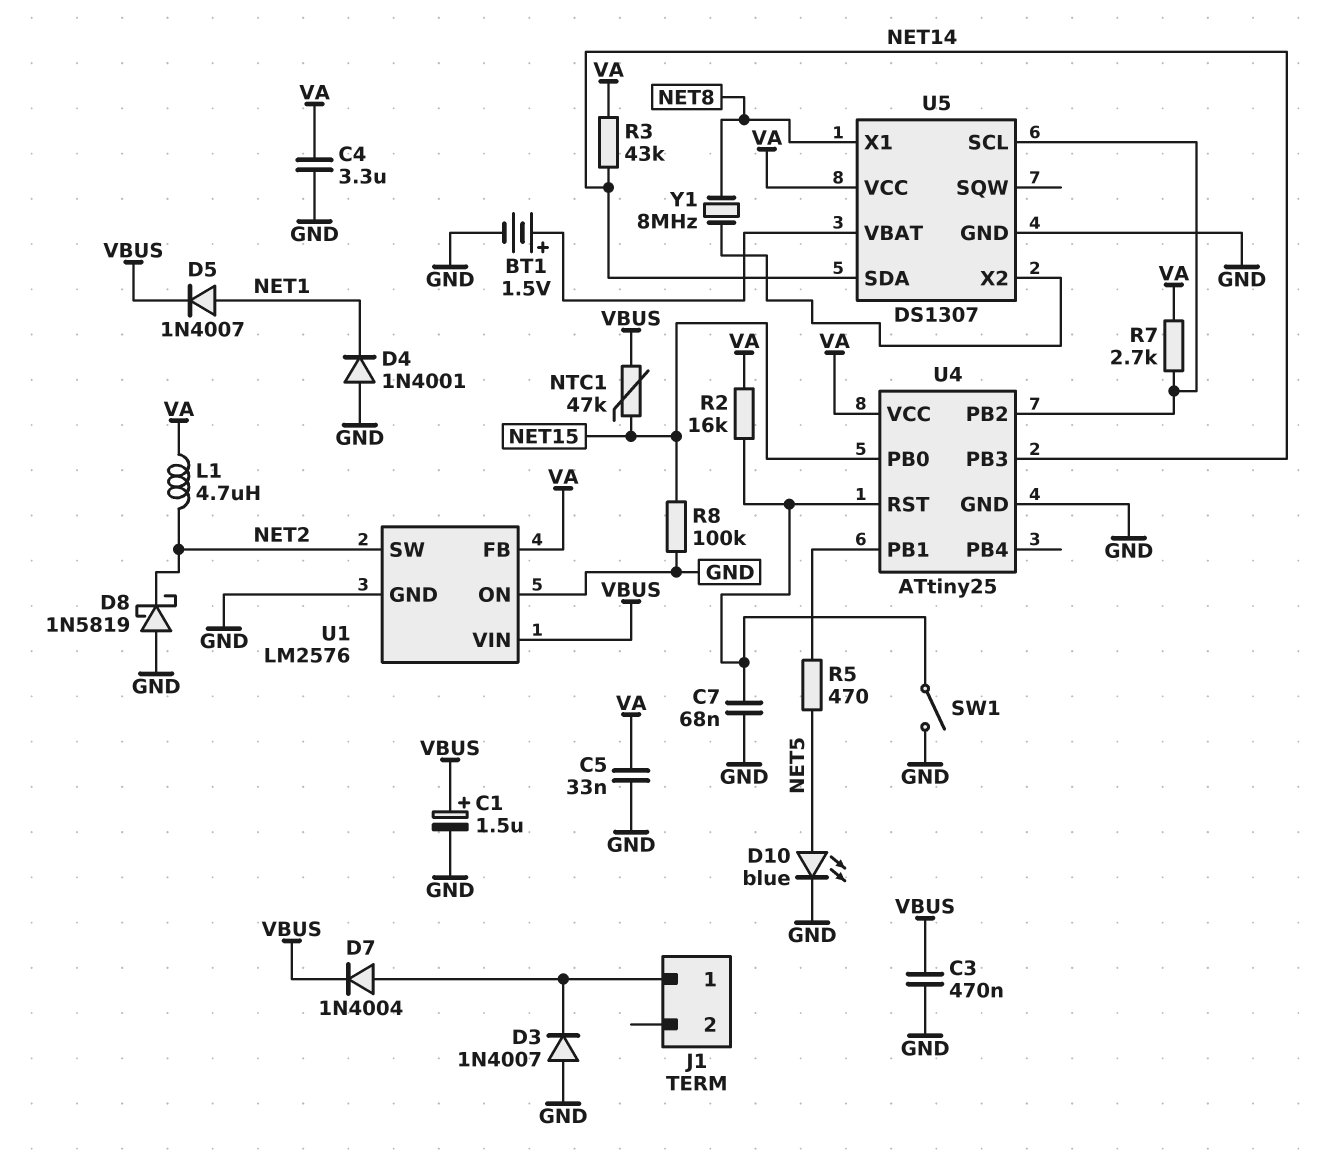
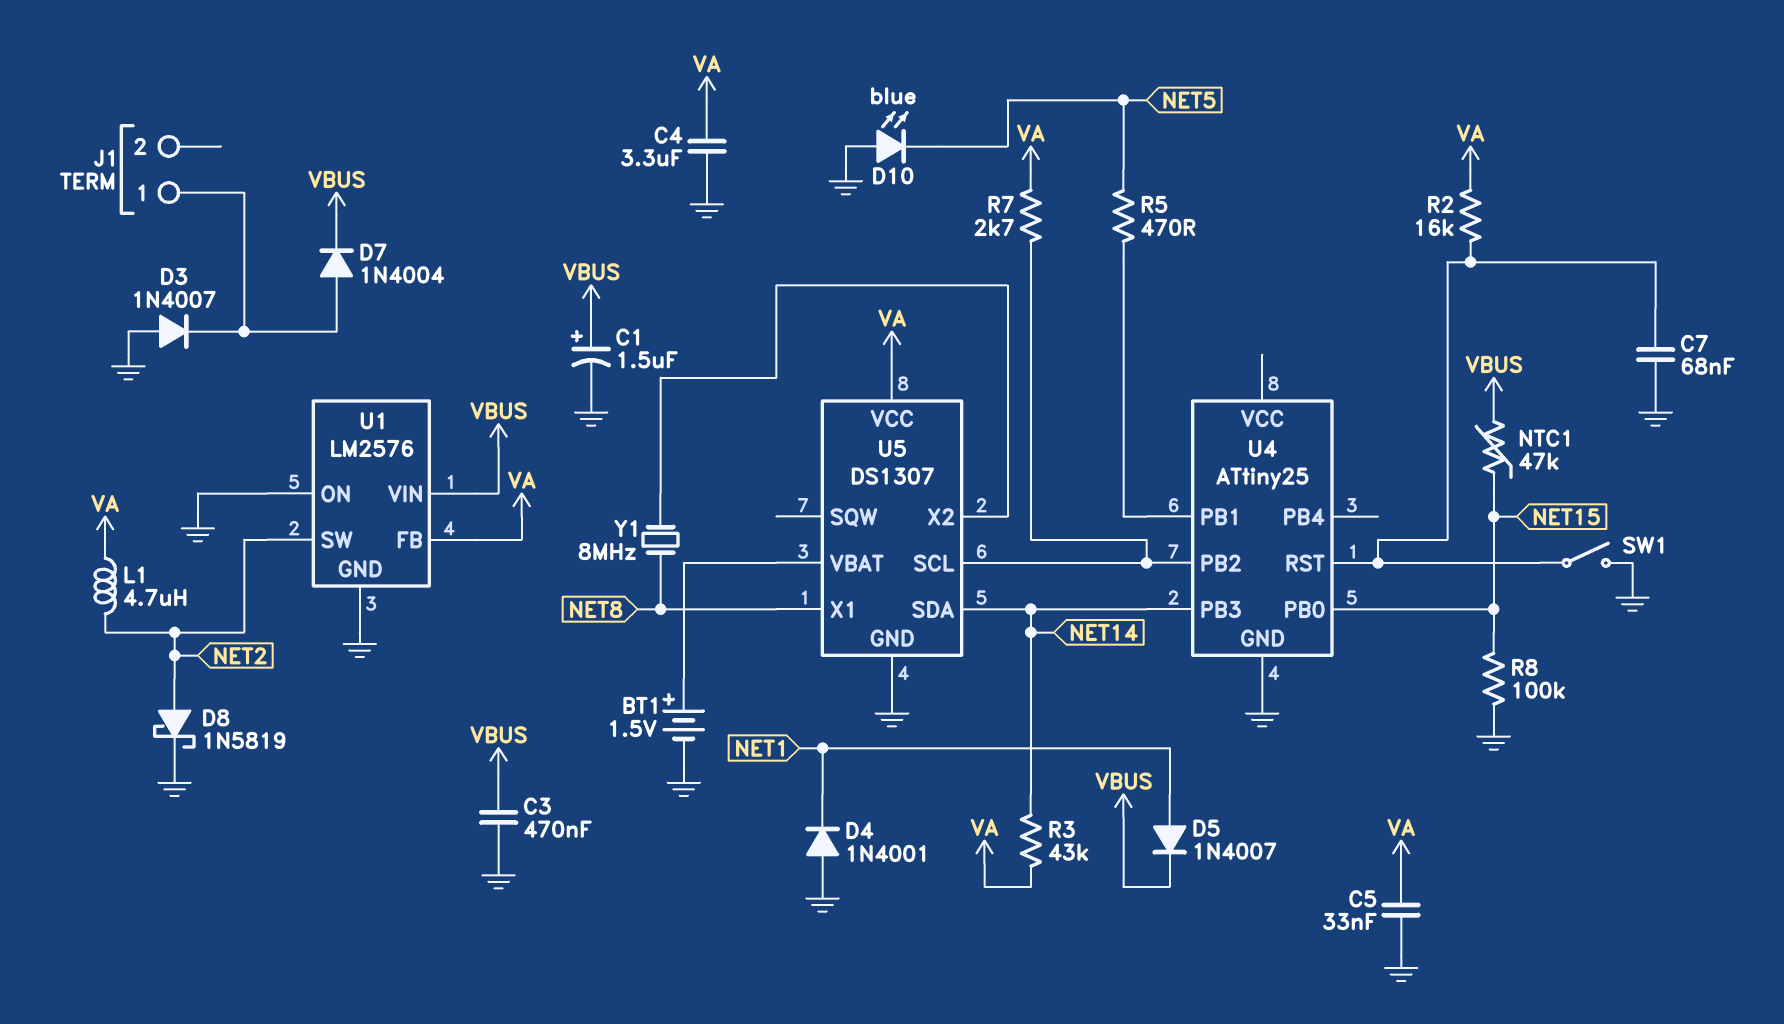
D8: schottky 1N5819 (A GND, K NET2) -> schottky 1N5819 (A NET2, K GND)
D10: LED blue (A NET5, K GND) -> LED blue (A GND, K NET5)
U4 pin VCC: VA -> none

